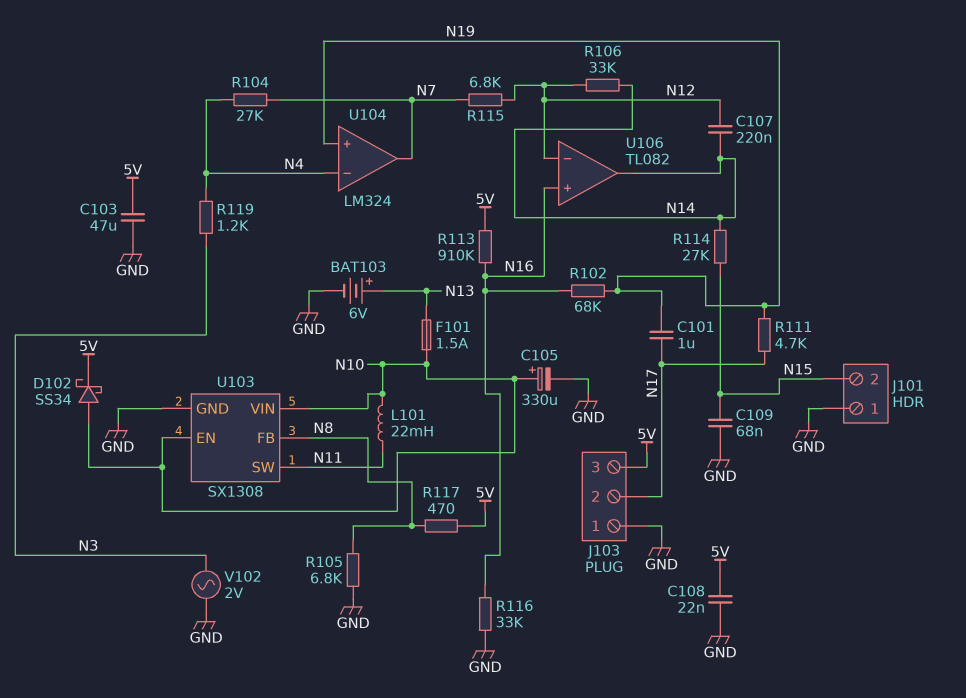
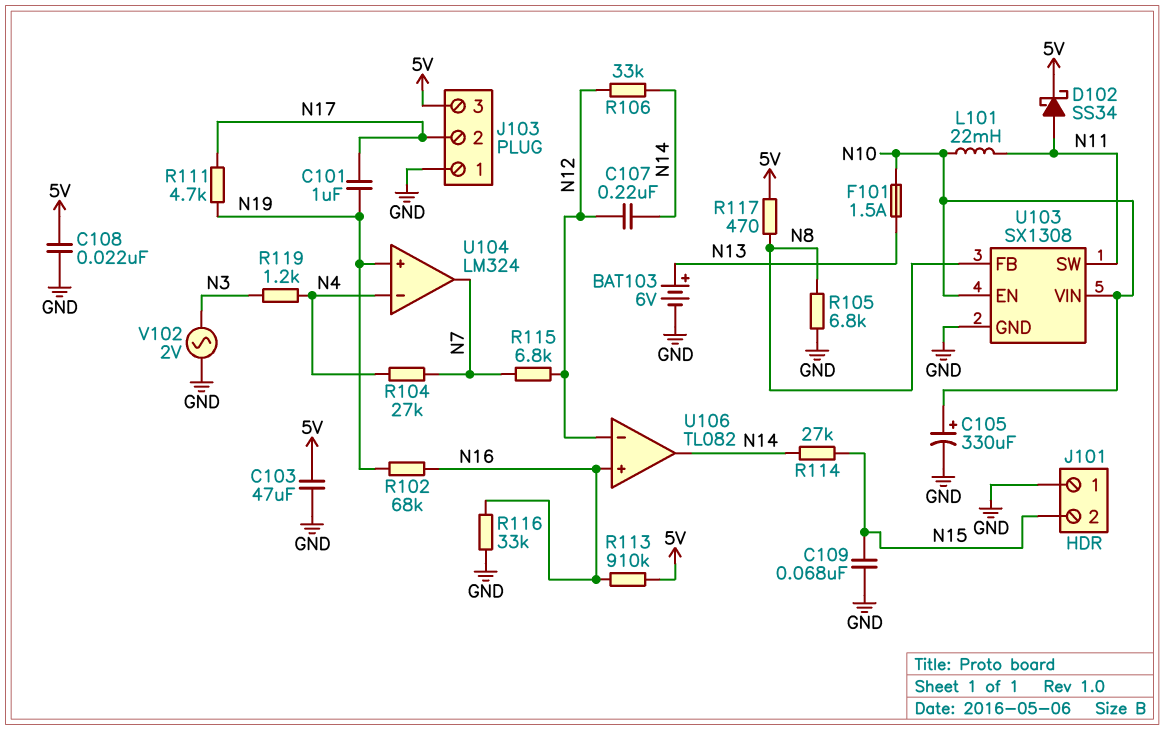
D102: schottky SS34 (A N10, K 5V) -> schottky SS34 (A N11, K 5V)

